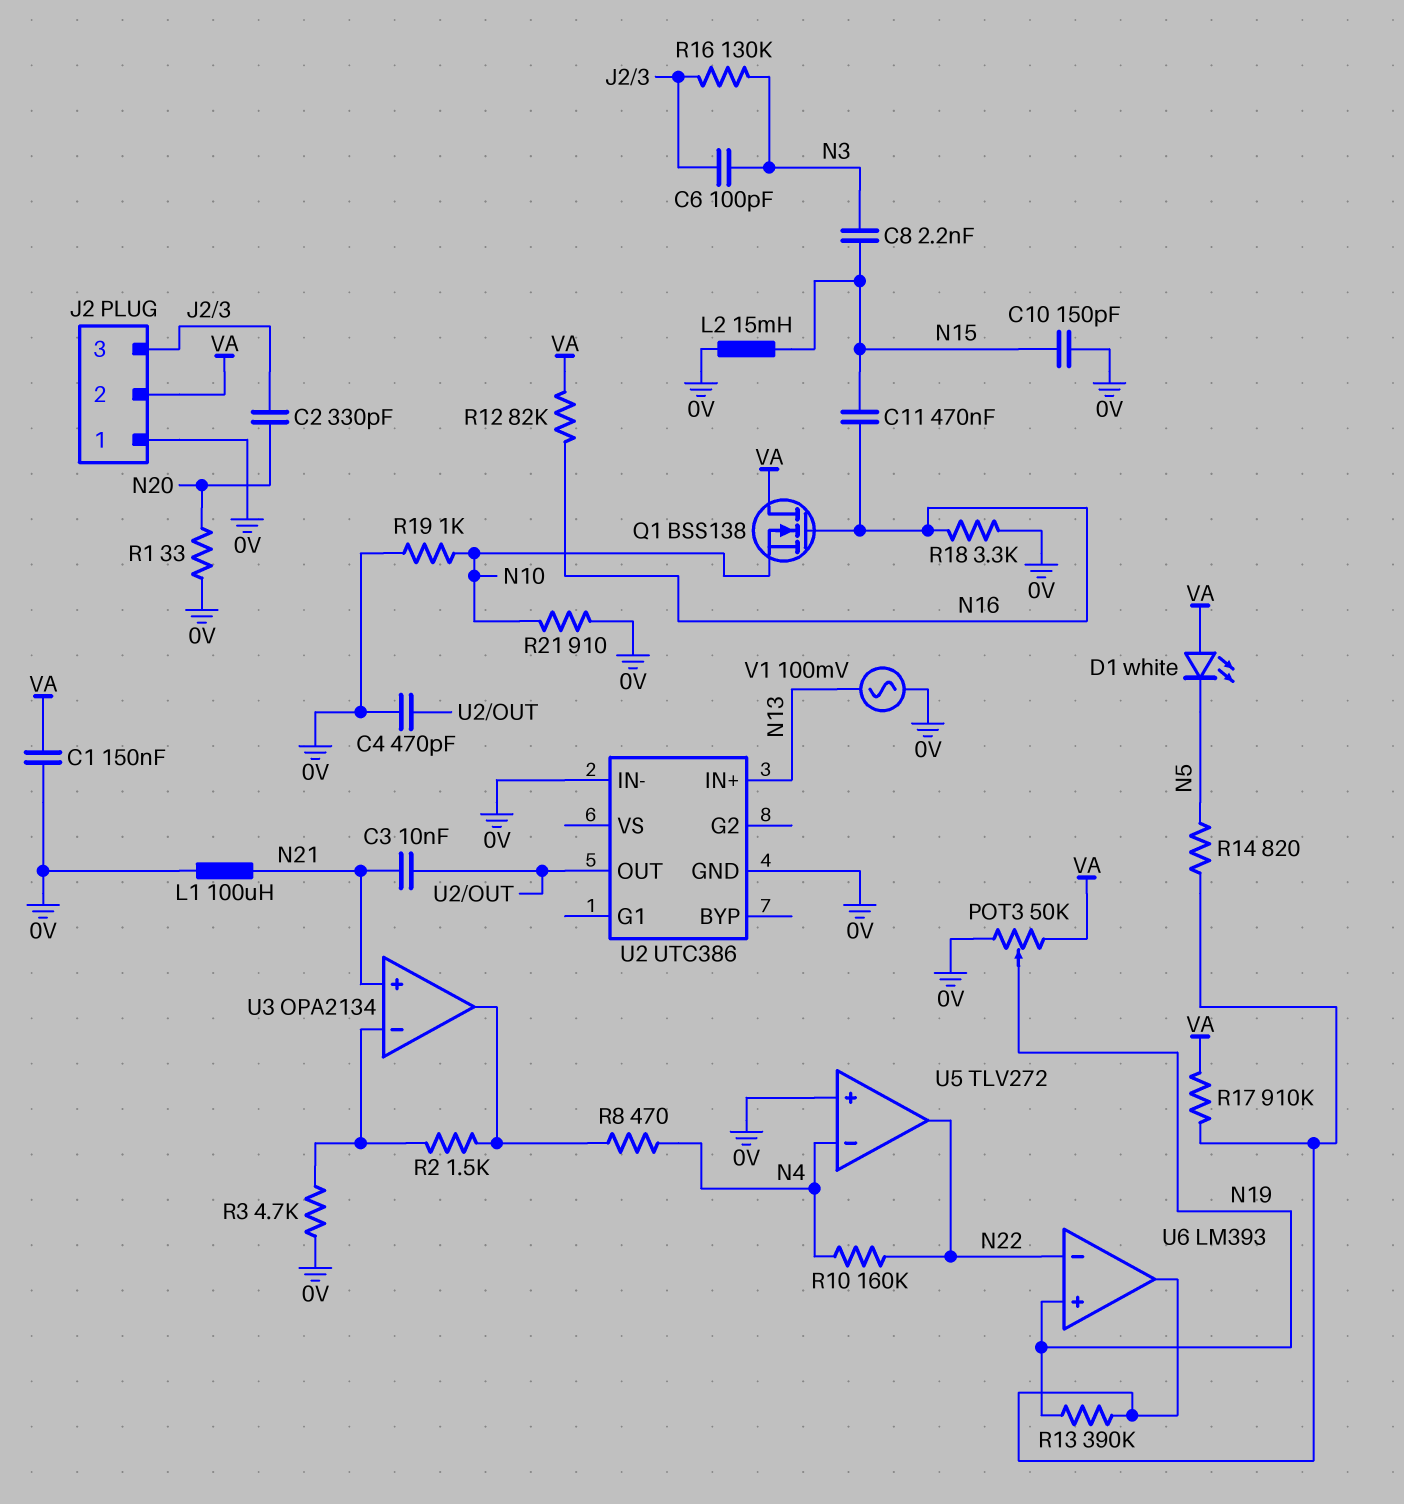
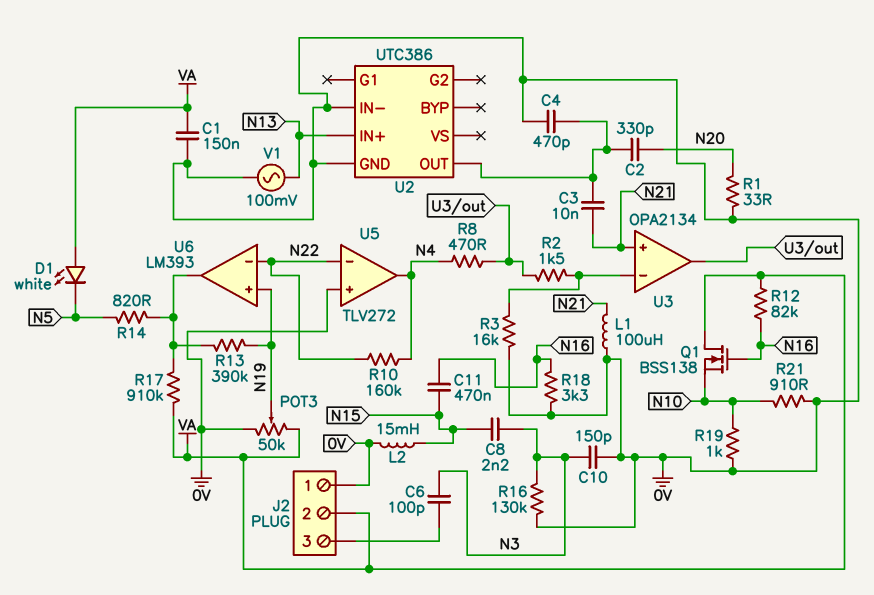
C2: 330pF (J2/3, N20) -> 330pF (N20, U2/OUT)
C10: 150pF (0V, N15) -> 150pF (0V, N3)
R3: 4.7k (0V, U3/in-) -> 16k (0V, U3/in-)
R16: 130k (J2/3, N3) -> 130k (0V, N3)
U5 pin in-: N4 -> N22
U5 pin out: N22 -> N4

